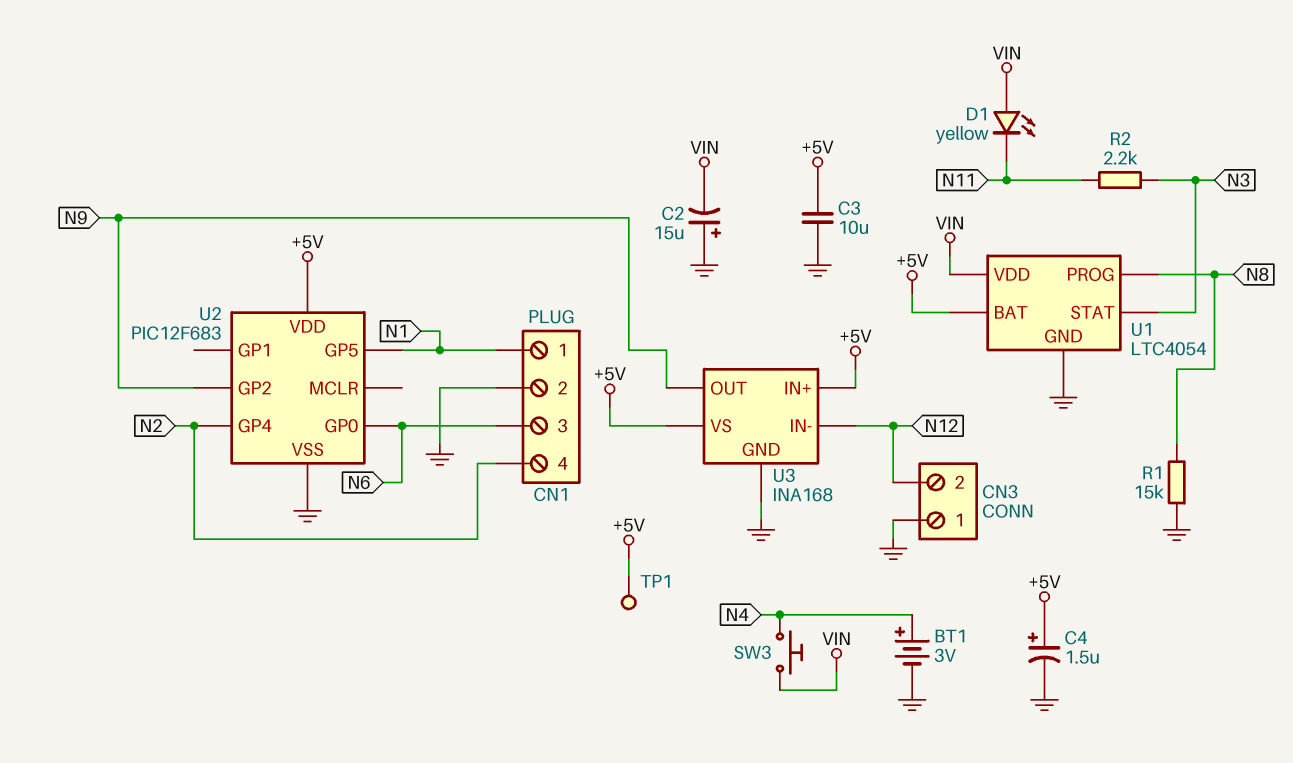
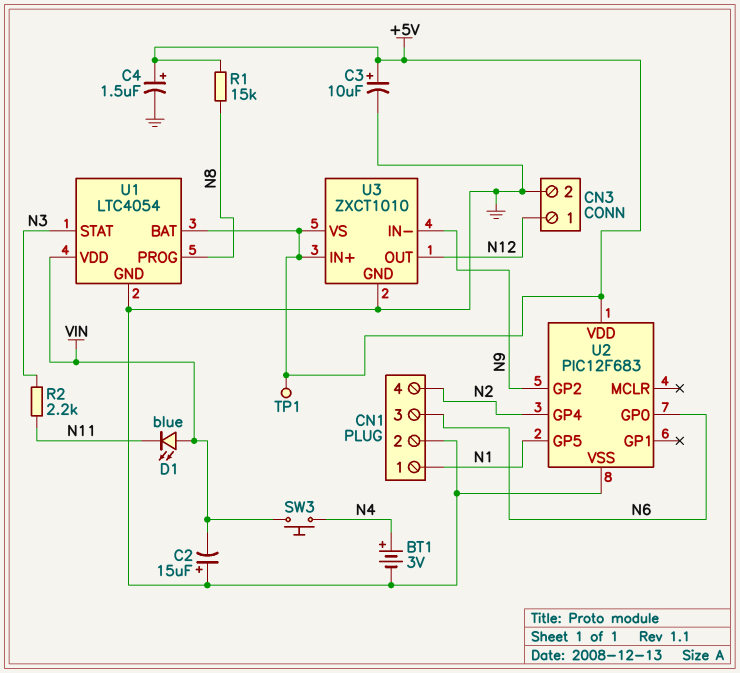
C3: 10uF (+5V, GND) -> 10uF (plus +5V, minus GND)
CN3 pin 1: GND -> N12
CN3 pin 2: N12 -> GND
D1: LED yellow (A VIN, K N11) -> LED blue (A VIN, K N11)
R1: 15k (GND, N8) -> 15k (+5V, N8)
U3: INA168 -> ZXCT1010
U3 pin IN-: N12 -> N9
U3 pin OUT: N9 -> N12

